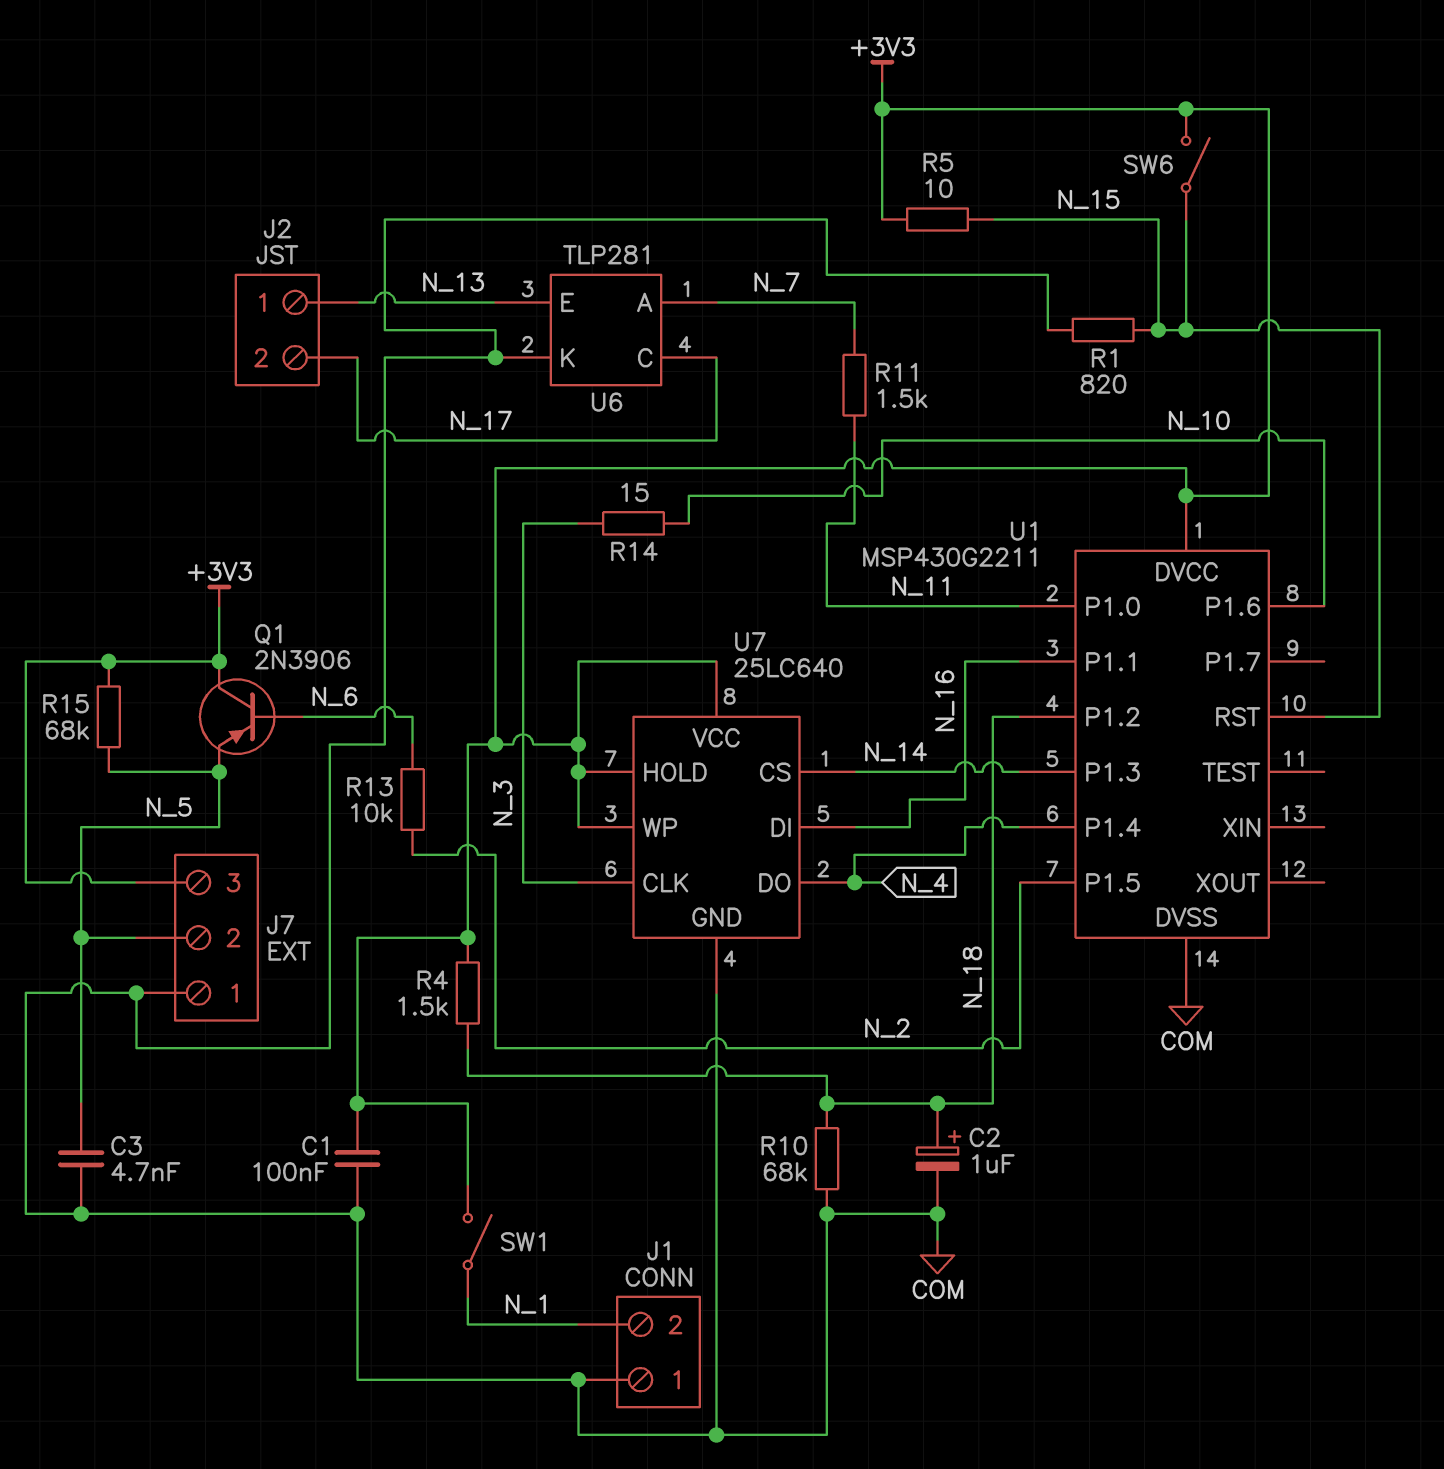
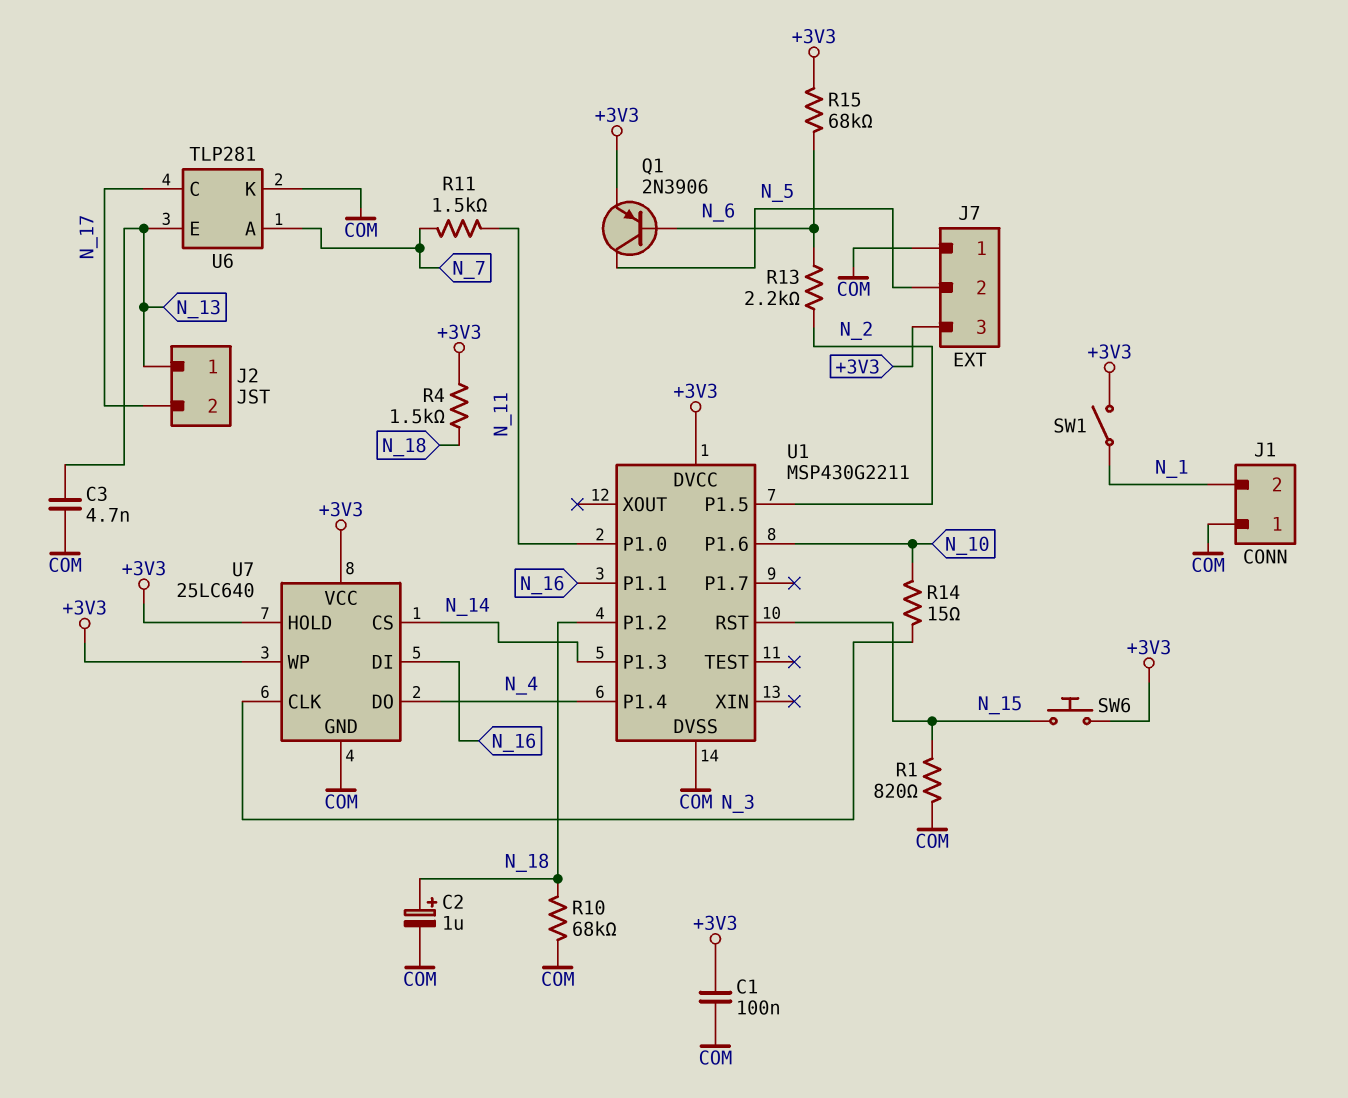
C3: 4.7nF (COM, N_5) -> 4.7nF (COM, N_13)
Q1: PNP 2N3906 (B N_6, C +3V3, E N_5) -> PNP 2N3906 (B N_6, C N_5, E +3V3)
R5: 10 (+3V3, N_15) -> none
R13: 10k (N_2, N_6) -> 2.2k (N_2, N_6)
R15: 68k (+3V3, N_5) -> 68k (+3V3, N_6)
SW6: switch (+3V3, N_15) -> button (+3V3, N_15)

